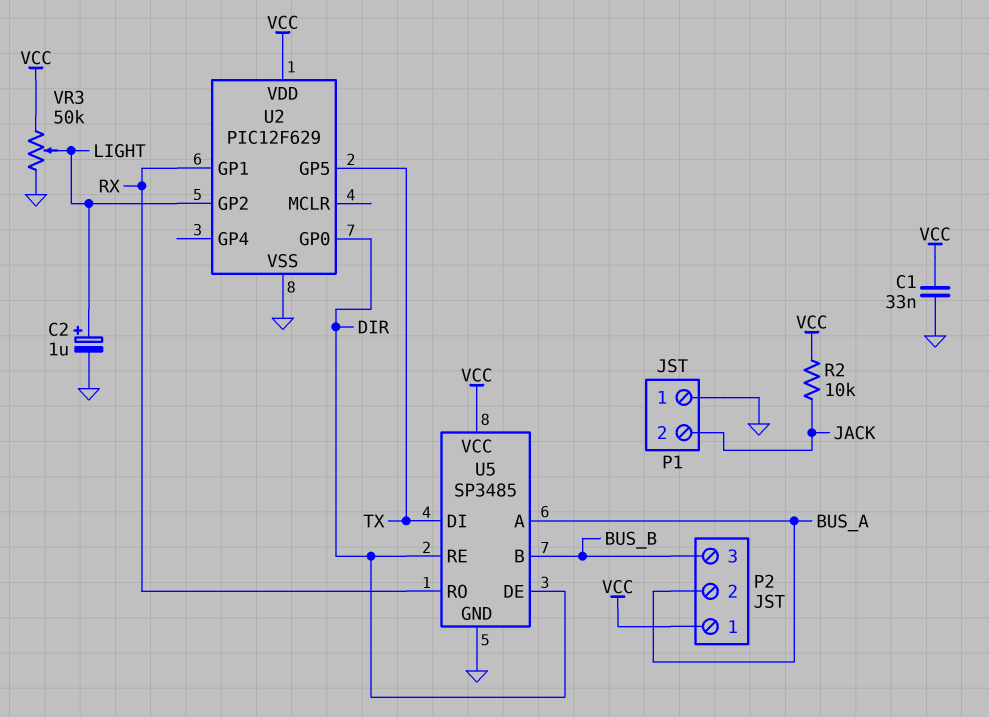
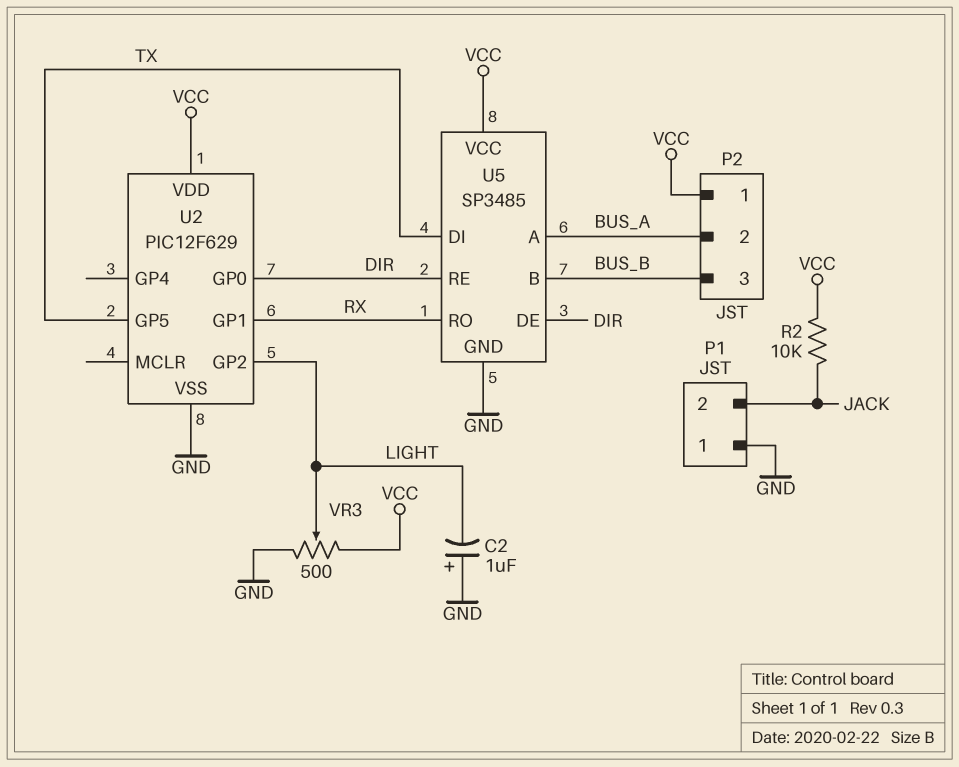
C1: 33nF (GND, VCC) -> none
C2: 1uF (plus LIGHT, minus GND) -> 1uF (plus GND, minus LIGHT)
VR3: 50k (GND, VCC, wiper LIGHT) -> 500 (GND, VCC, wiper LIGHT)

